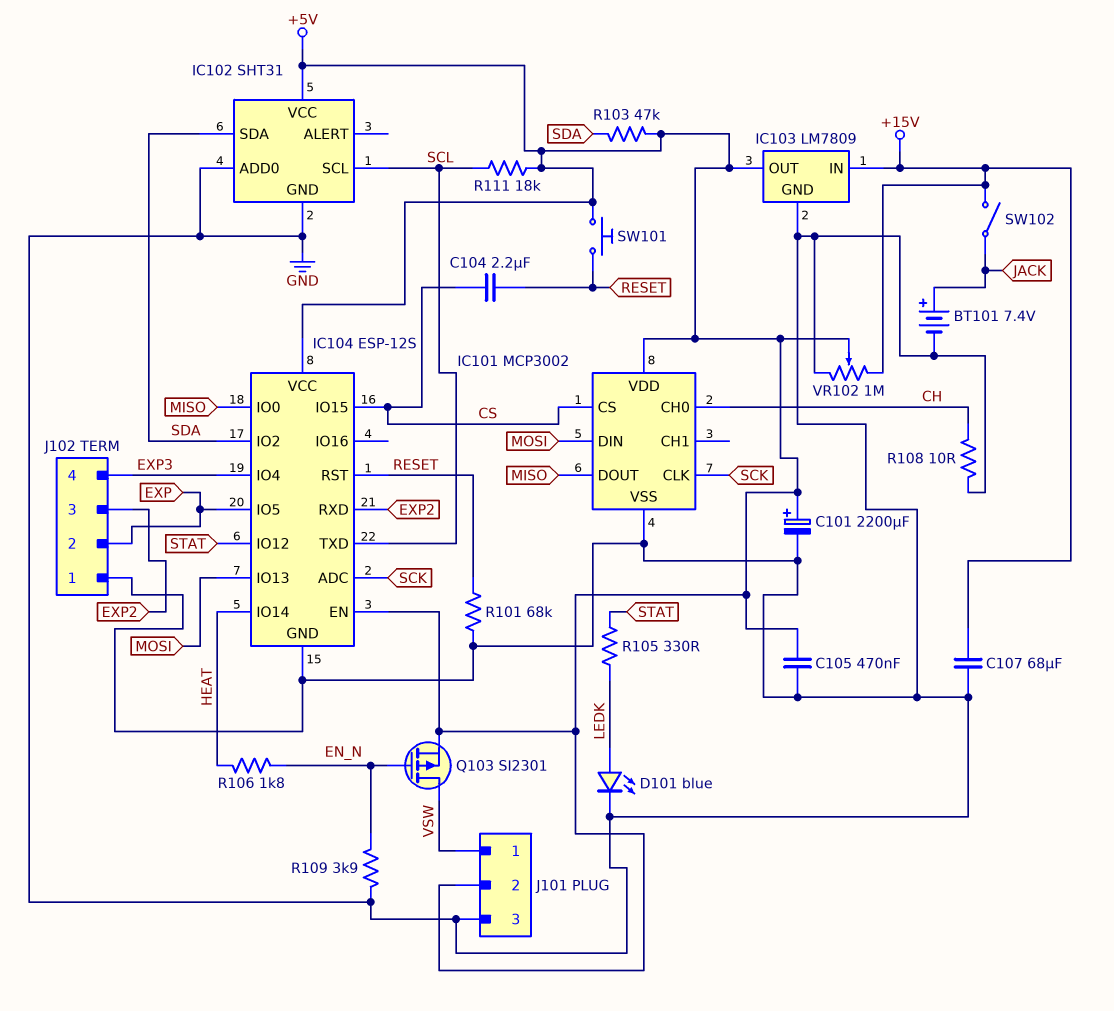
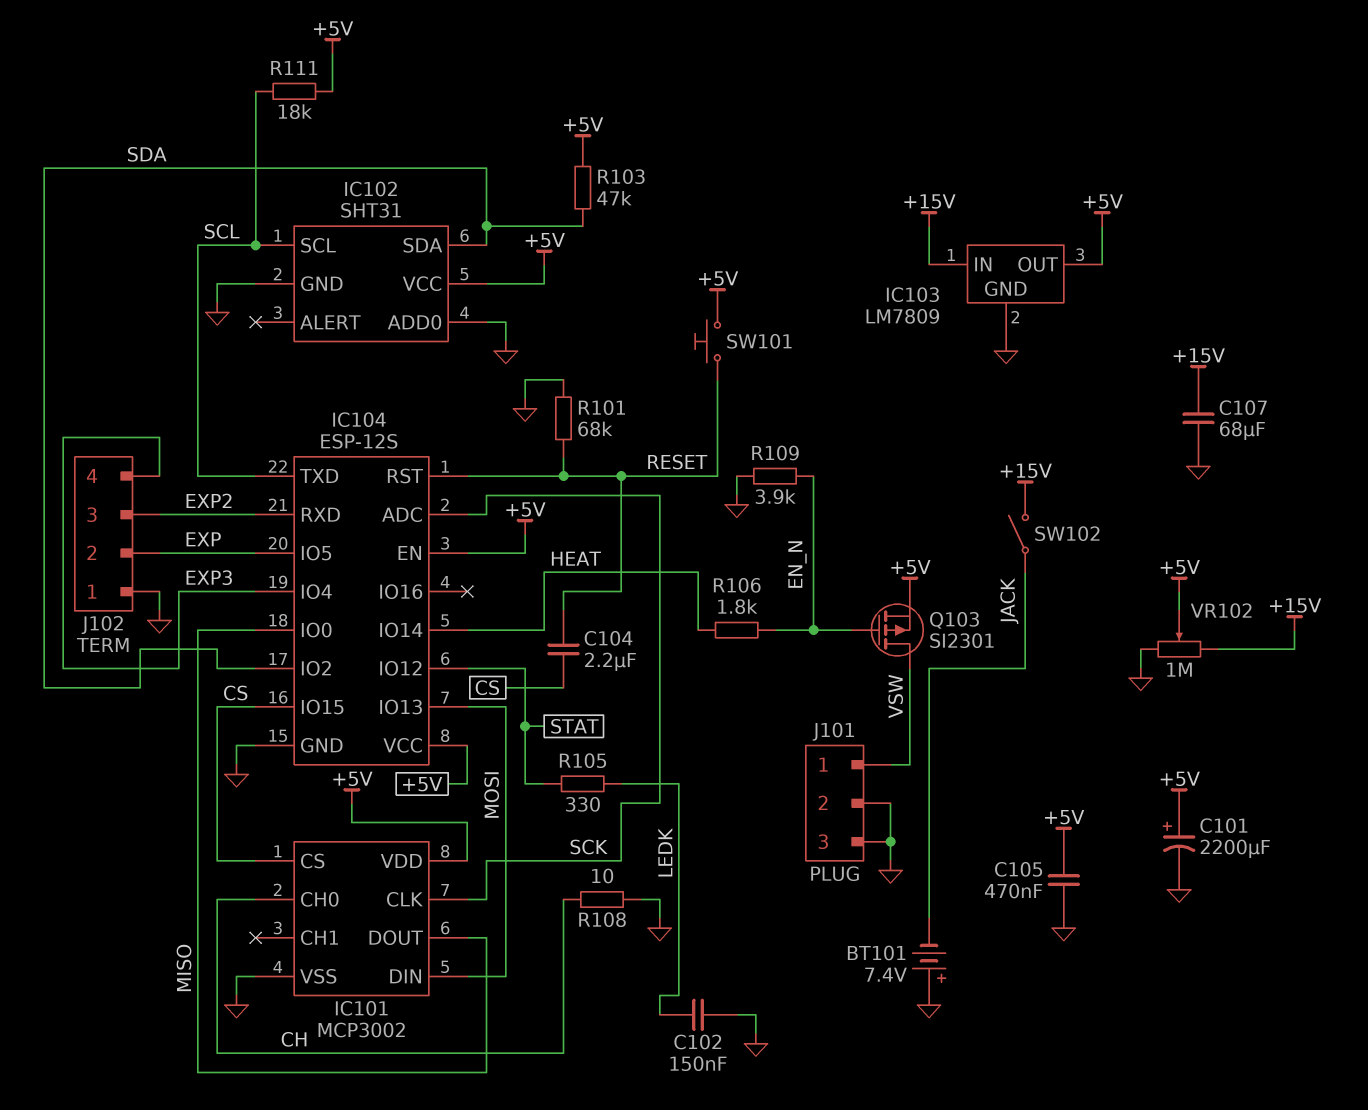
BT101: 7.4V (plus JACK, minus GND) -> 7.4V (plus GND, minus JACK)
C102: none -> 150nF (GND, LEDK)
D101: LED blue (A LEDK, K GND) -> none
J101 pin 2: +5V -> GND

